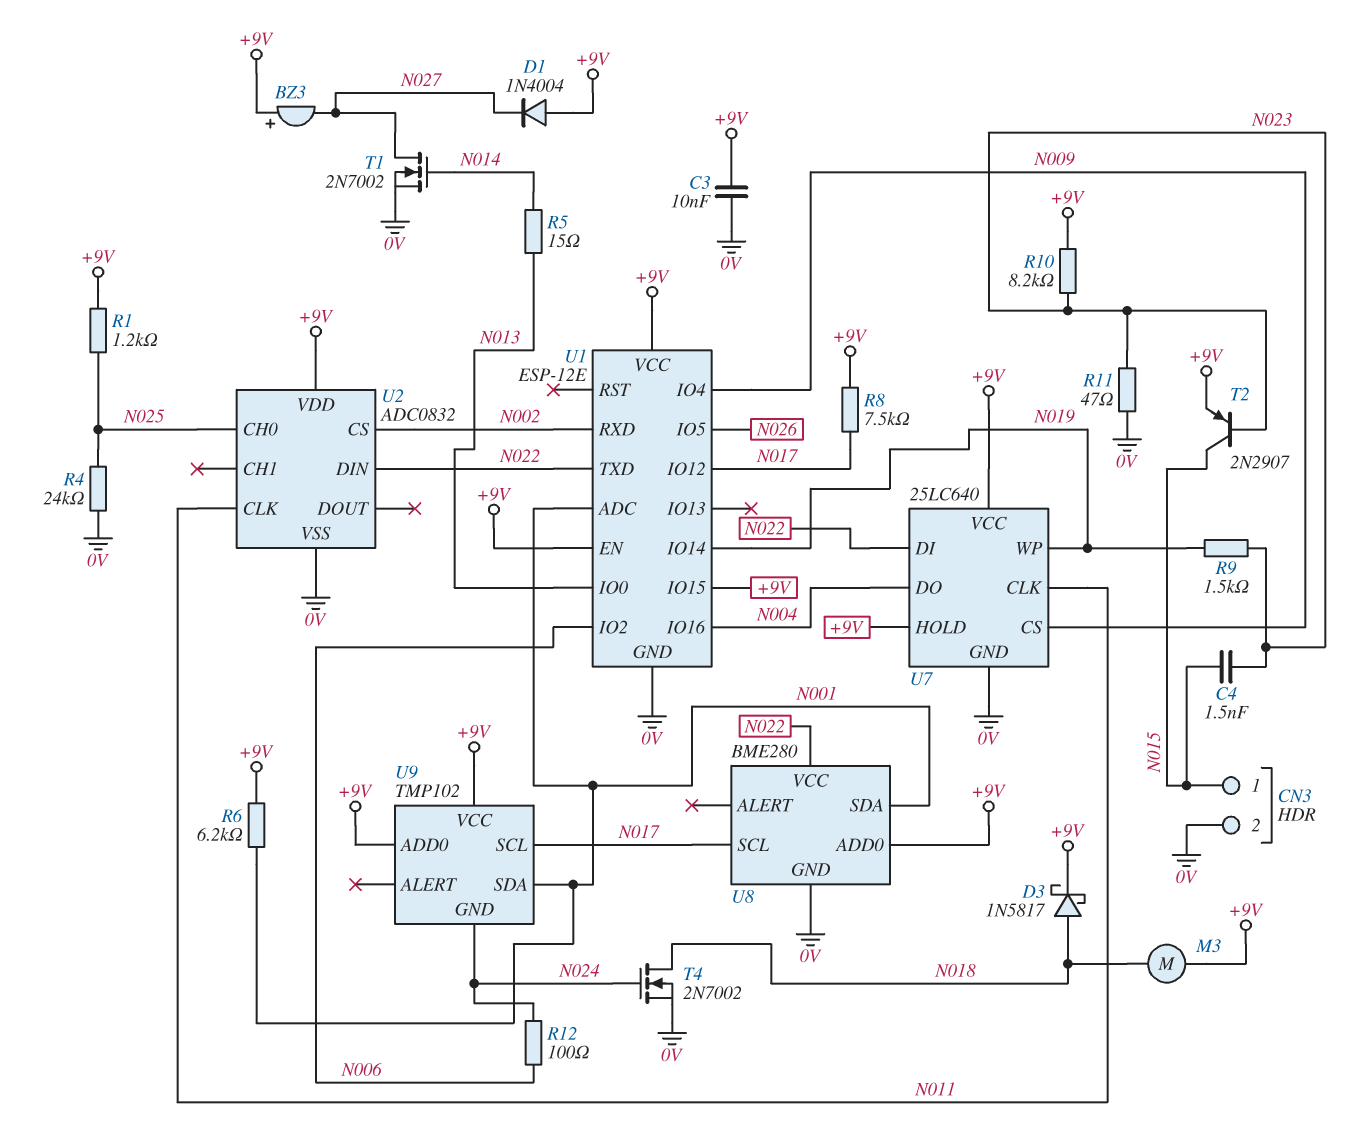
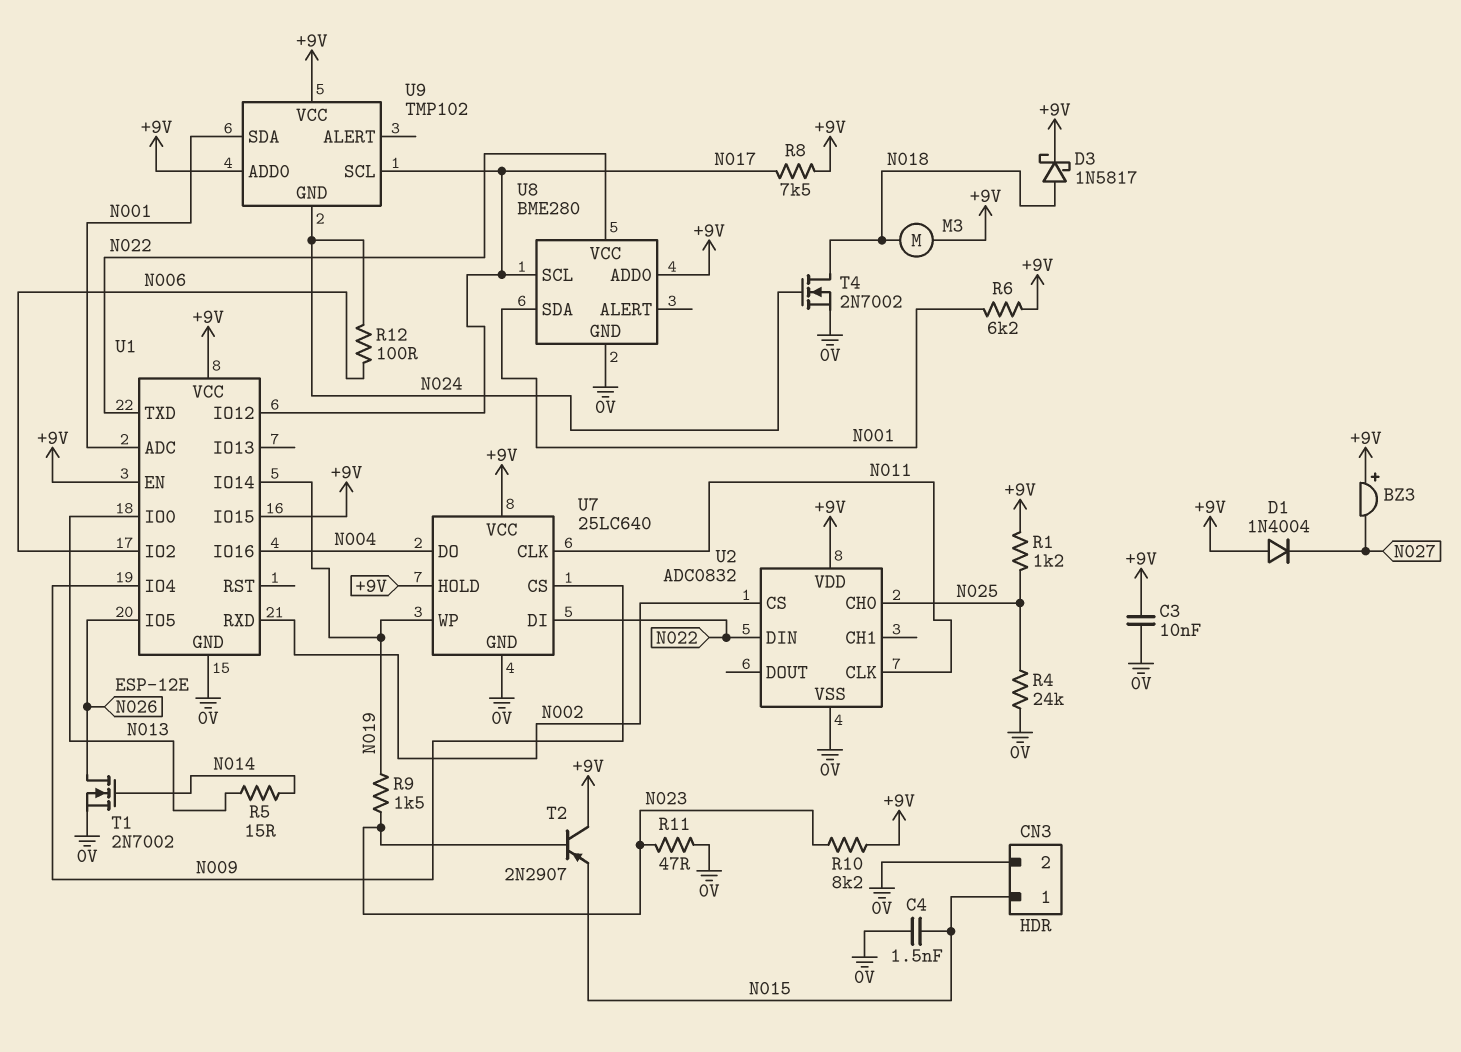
C4: 1.5nF (N015, N023) -> 1.5nF (0V, N015)
T1: NMOS 2N7002 (G N014, D N027, S 0V) -> NMOS 2N7002 (G N014, D N026, S 0V)
T2: PNP 2N2907 (B N023, C N015, E +9V) -> PNP 2N2907 (B N023, C +9V, E N015)

